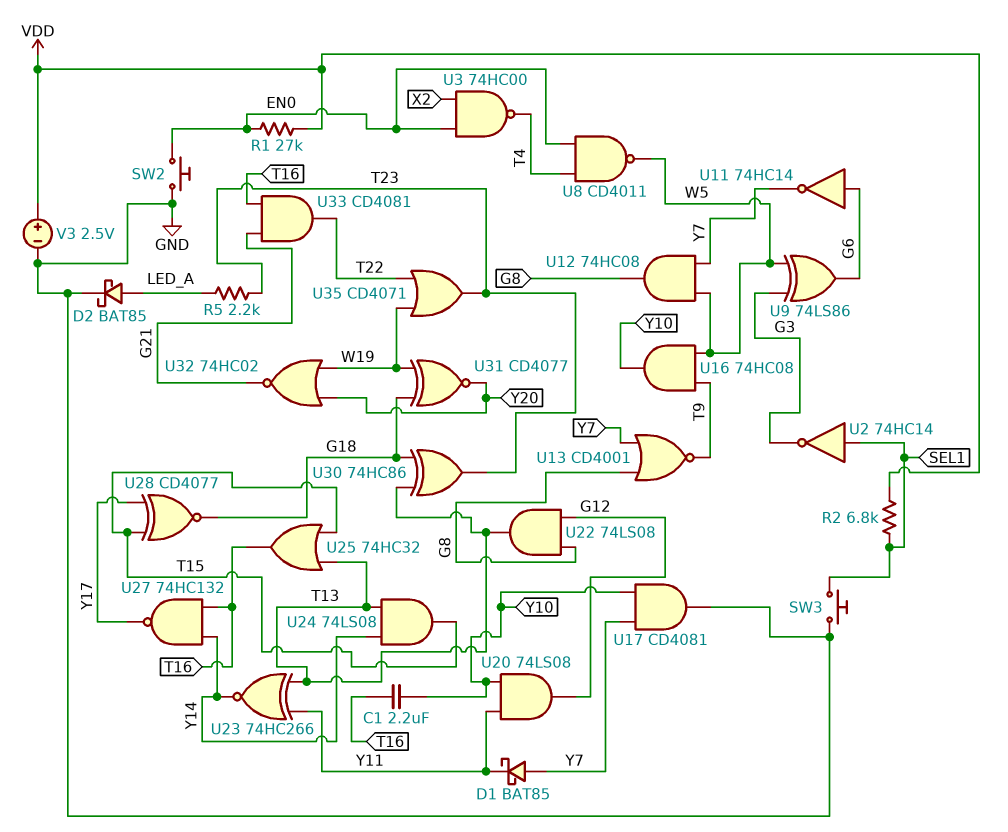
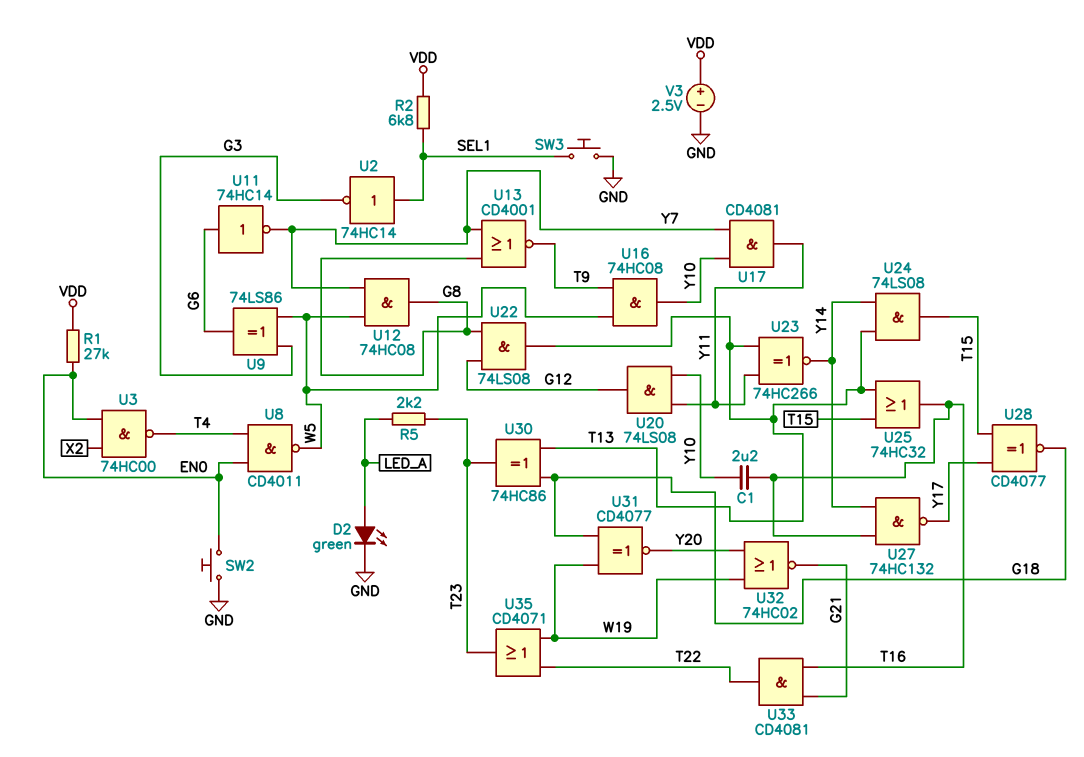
D1: schottky BAT85 (A Y7, K Y11) -> none
D2: schottky BAT85 (A LED_A, K GND) -> LED green (A LED_A, K GND)
U17: AND CD4081 (in Y7, in Y10, out GND) -> AND CD4081 (in Y7, in Y10, out Y11)

